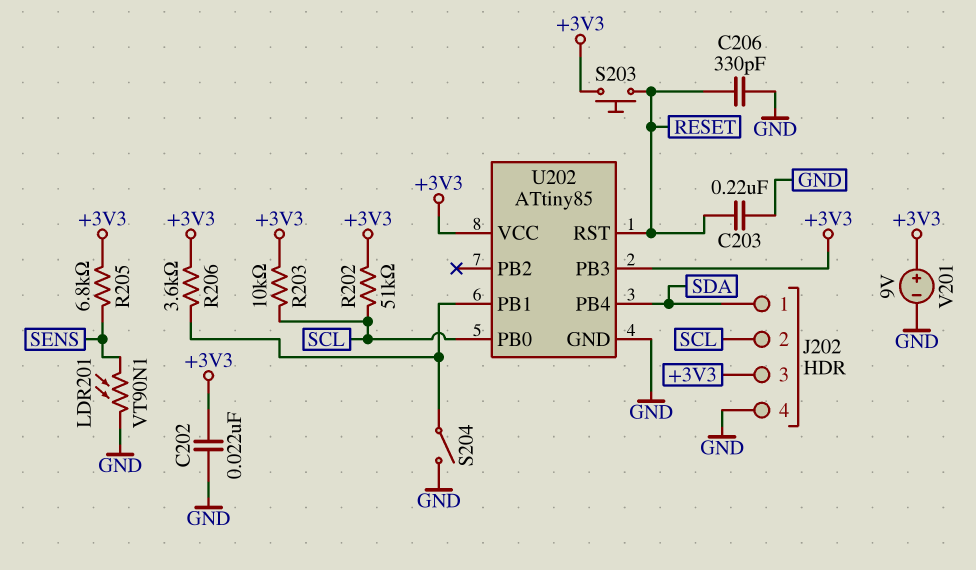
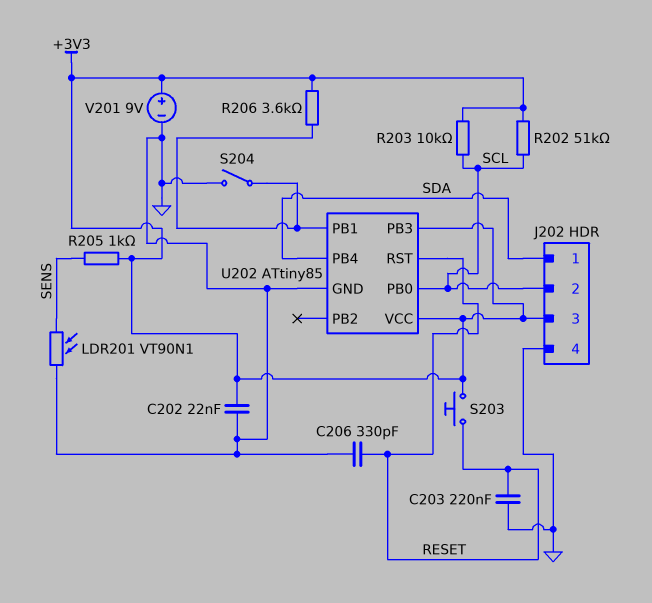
R205: 6.8k (+3V3, SENS) -> 1k (+3V3, SENS)

